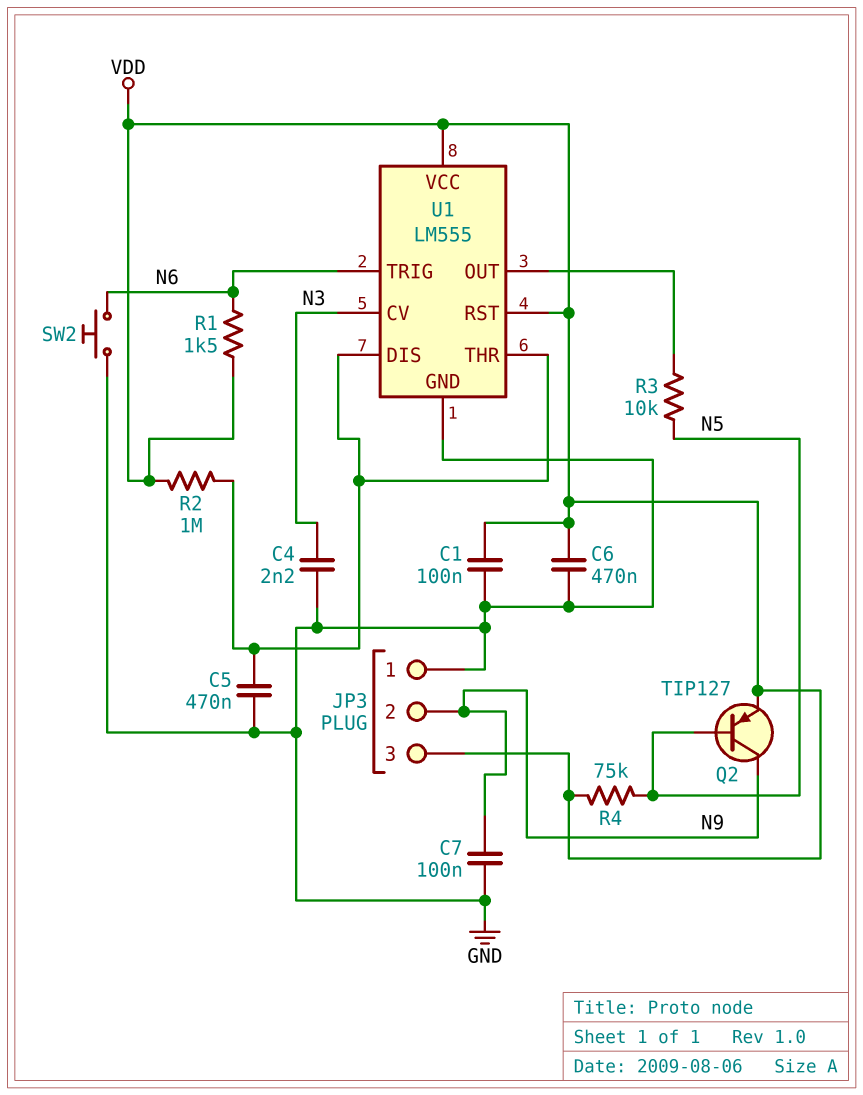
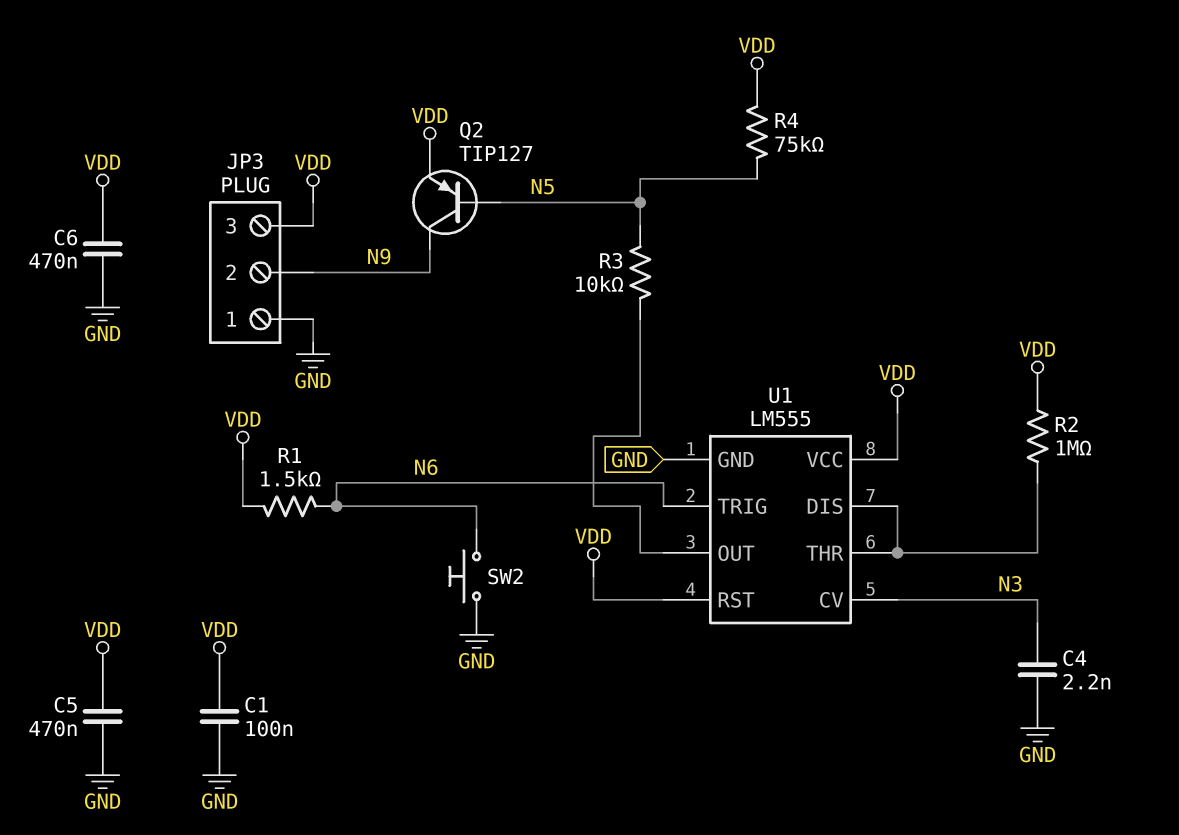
C5: 470nF (GND, U1/DIS) -> 470nF (GND, VDD)
C7: 100nF (GND, N9) -> none

